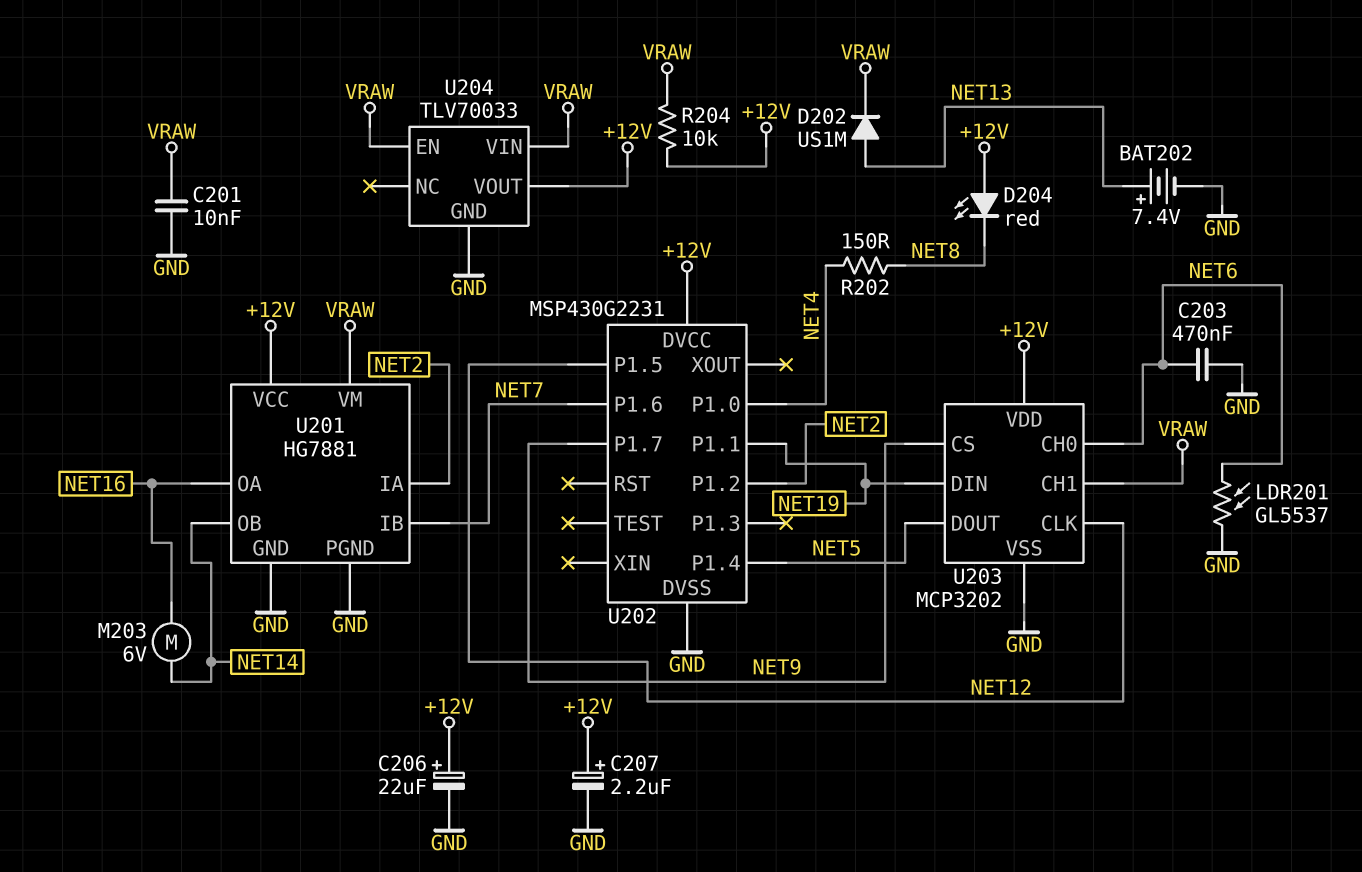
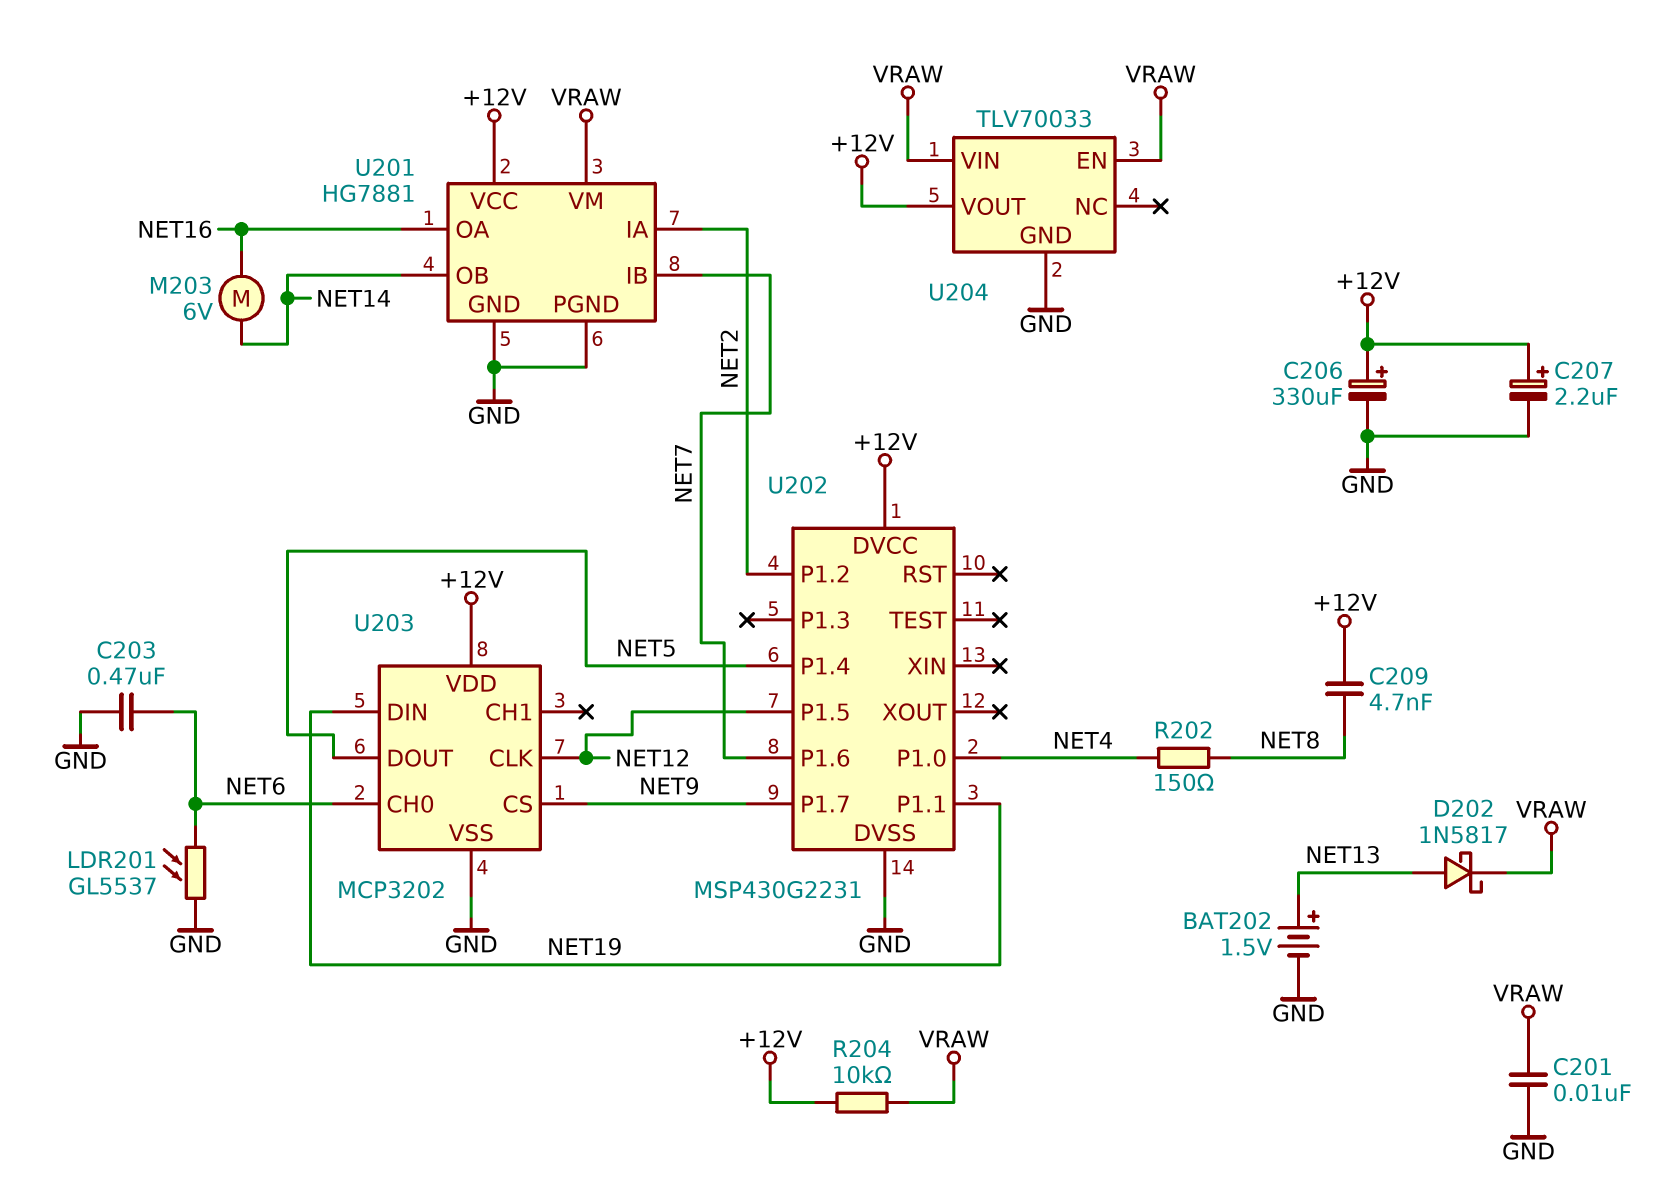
BAT202: 7.4V (plus NET13, minus GND) -> 1.5V (plus NET13, minus GND)
C206: 22uF (plus +12V, minus GND) -> 330uF (plus +12V, minus GND)
C209: none -> 4.7nF (+12V, NET8)
D202: diode US1M (A NET13, K VRAW) -> schottky 1N5817 (A NET13, K VRAW)
D204: LED red (A +12V, K NET8) -> none
U203 pin CH1: VRAW -> none

